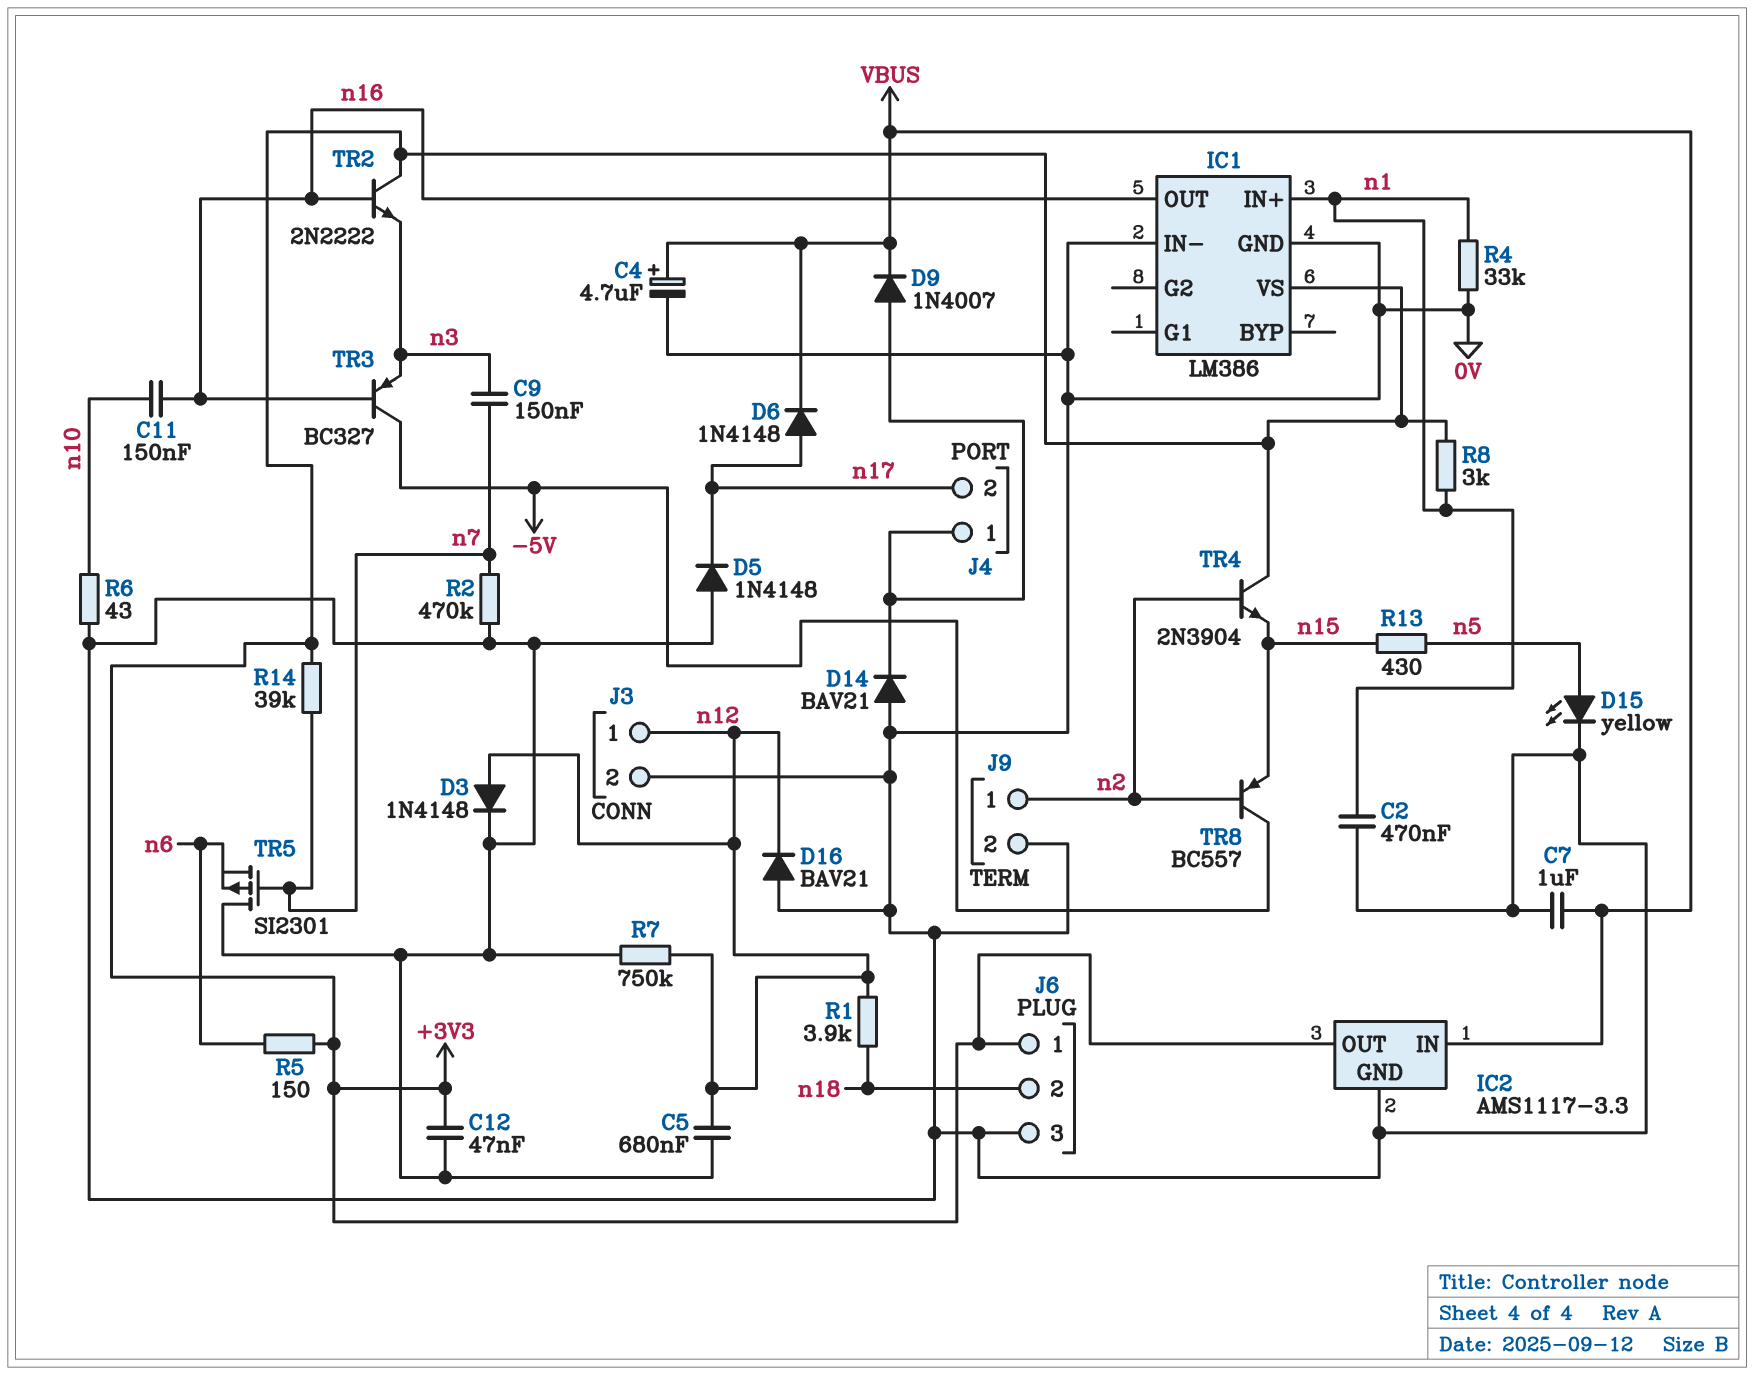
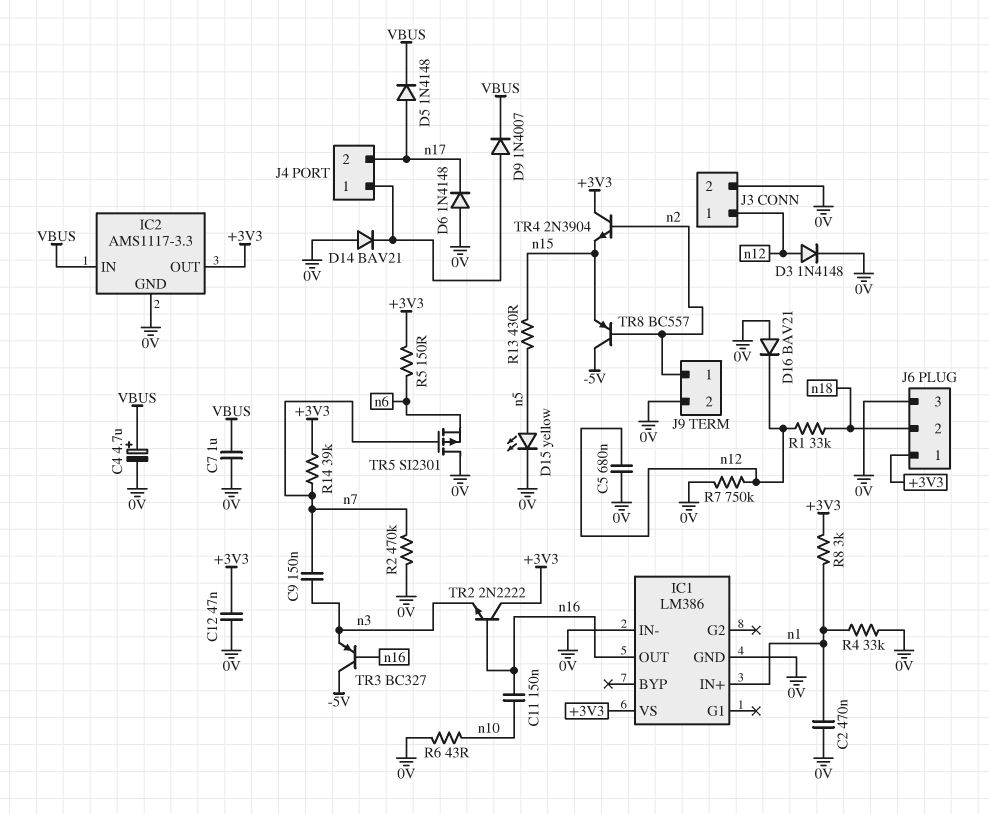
D5: diode 1N4148 (A 0V, K n17) -> diode 1N4148 (A n17, K VBUS)
D6: diode 1N4148 (A n17, K VBUS) -> diode 1N4148 (A 0V, K n17)
R1: 3.9k (n12, n18) -> 33k (n12, n18)

